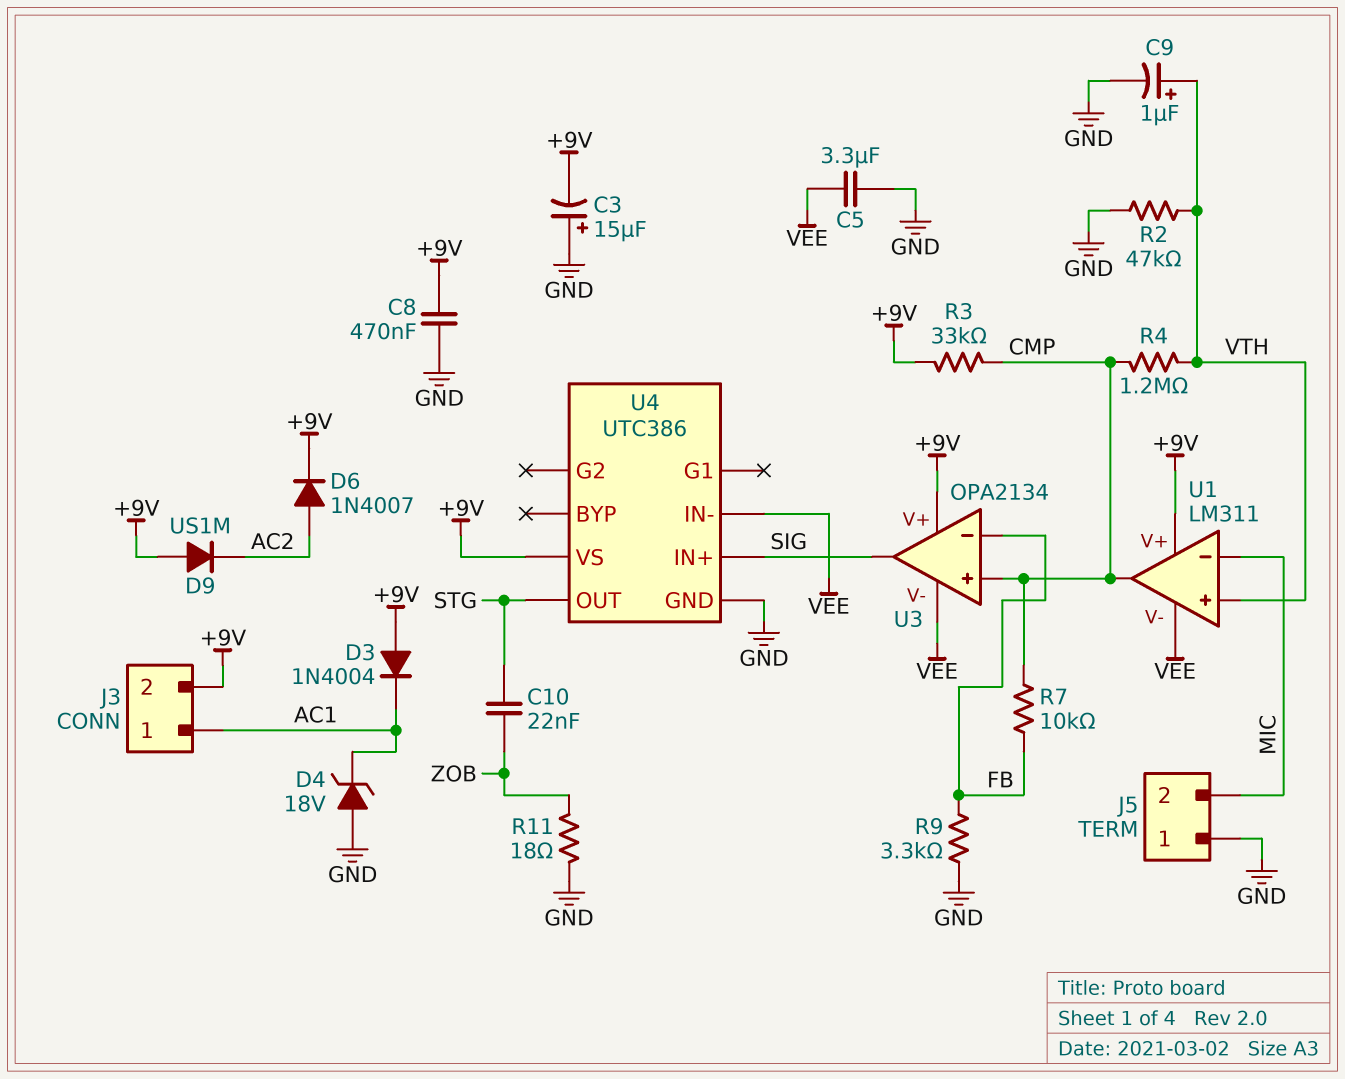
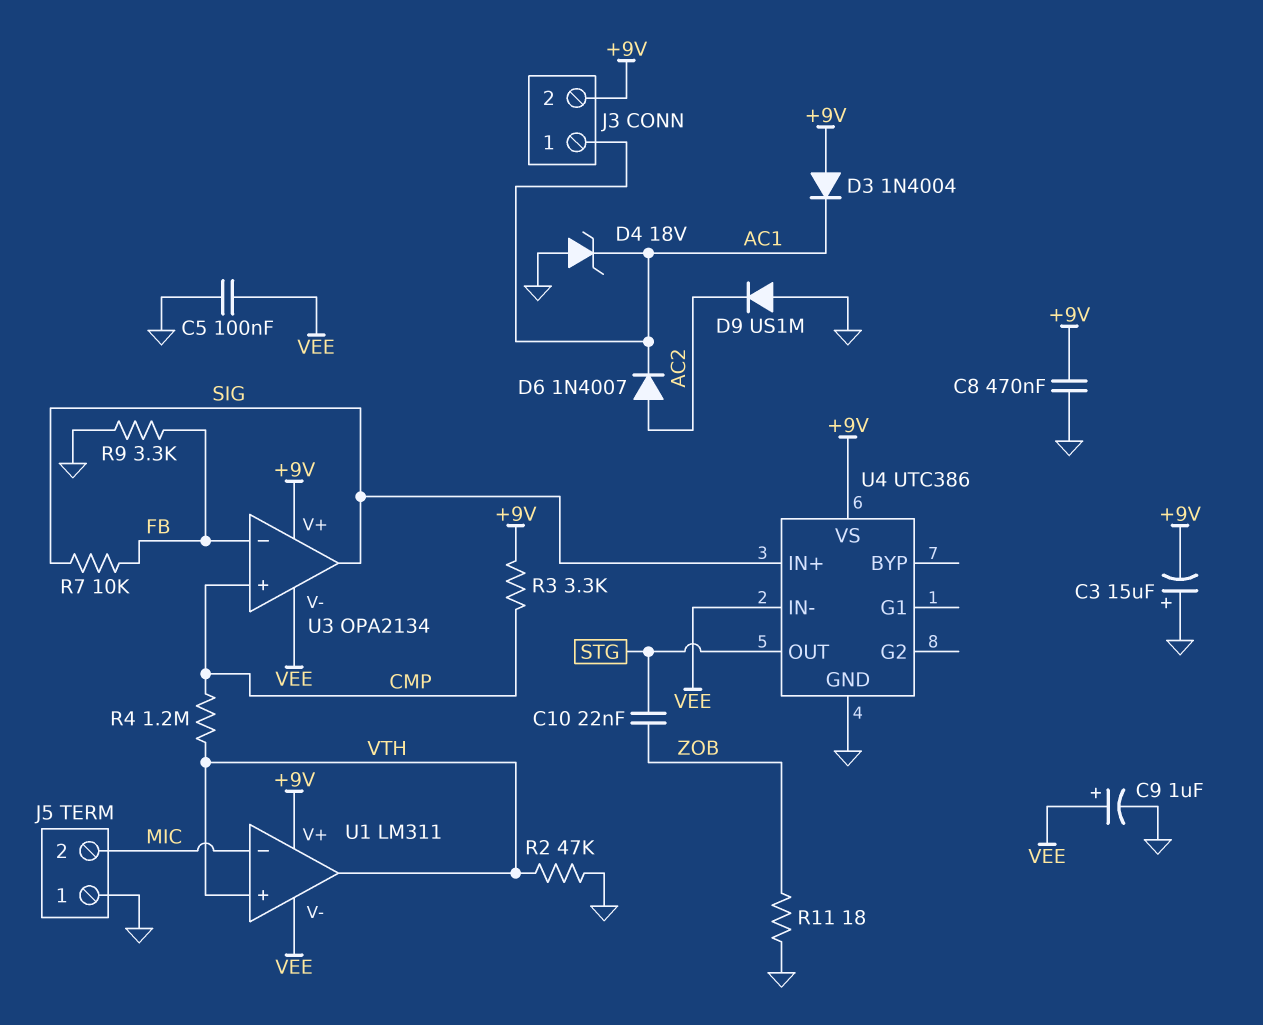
C5: 3.3uF (GND, VEE) -> 100nF (GND, VEE)
C9: 1uF (plus VTH, minus GND) -> 1uF (plus VEE, minus GND)
D6: diode 1N4007 (A AC2, K +9V) -> diode 1N4007 (A AC2, K AC1)
D9: diode US1M (A +9V, K AC2) -> diode US1M (A GND, K AC2)
R3: 33k (+9V, CMP) -> 3.3k (+9V, CMP)
R7: 10k (CMP, FB) -> 10k (FB, SIG)
U1 pin out: CMP -> VTH

